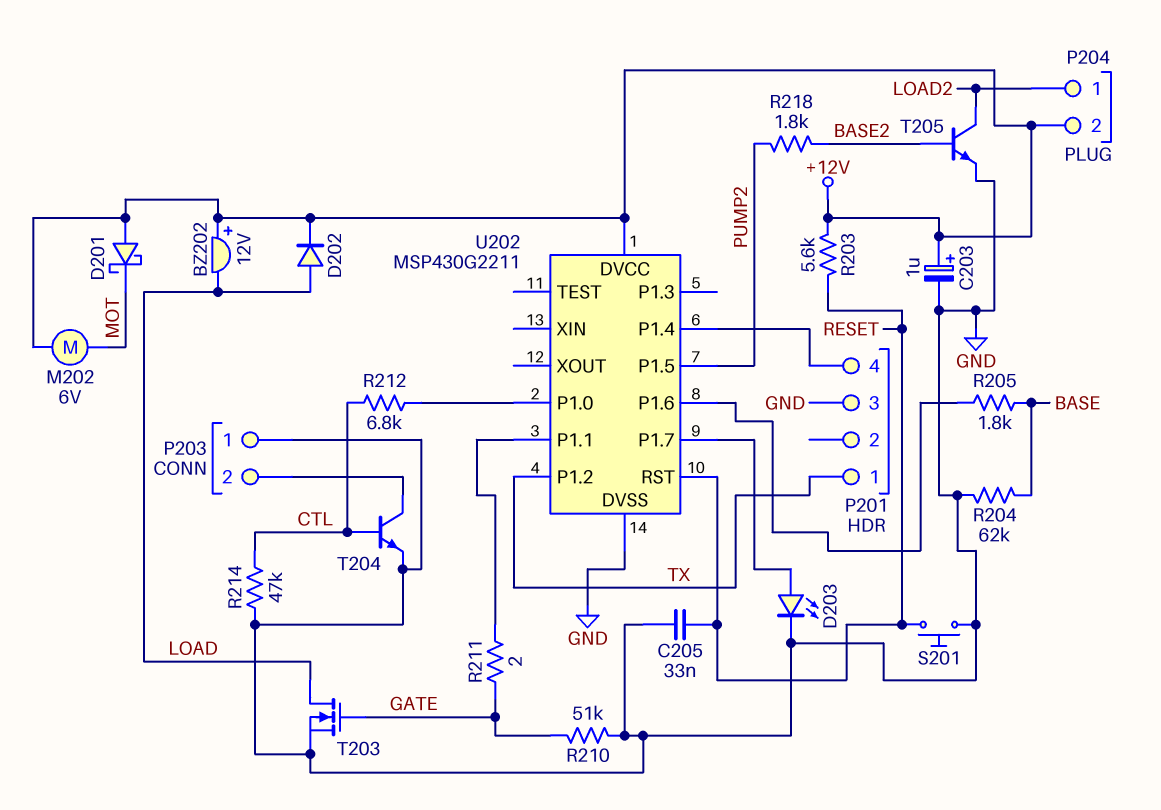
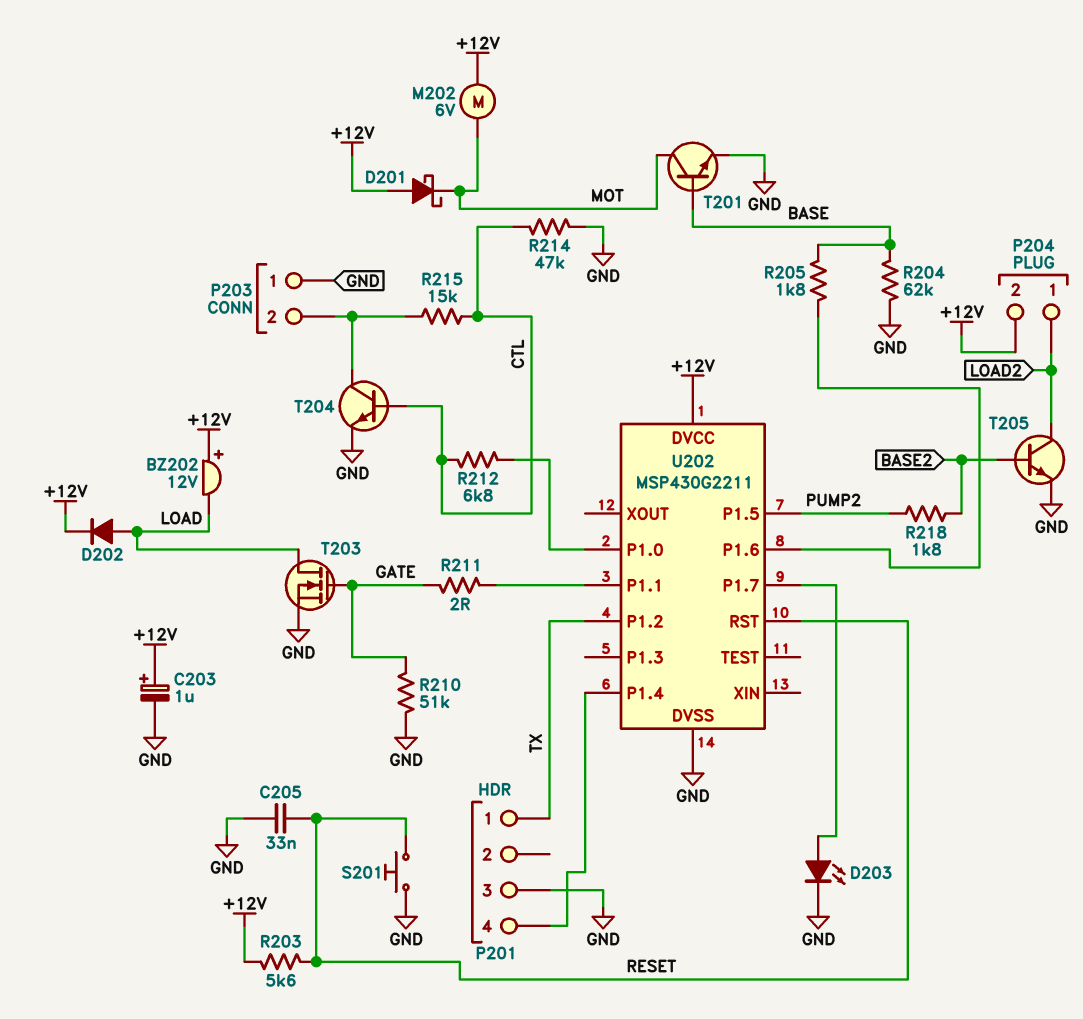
R215: none -> 15k (CTL, P203/2)
T201: none -> NPN (B BASE, C MOT, E GND)

